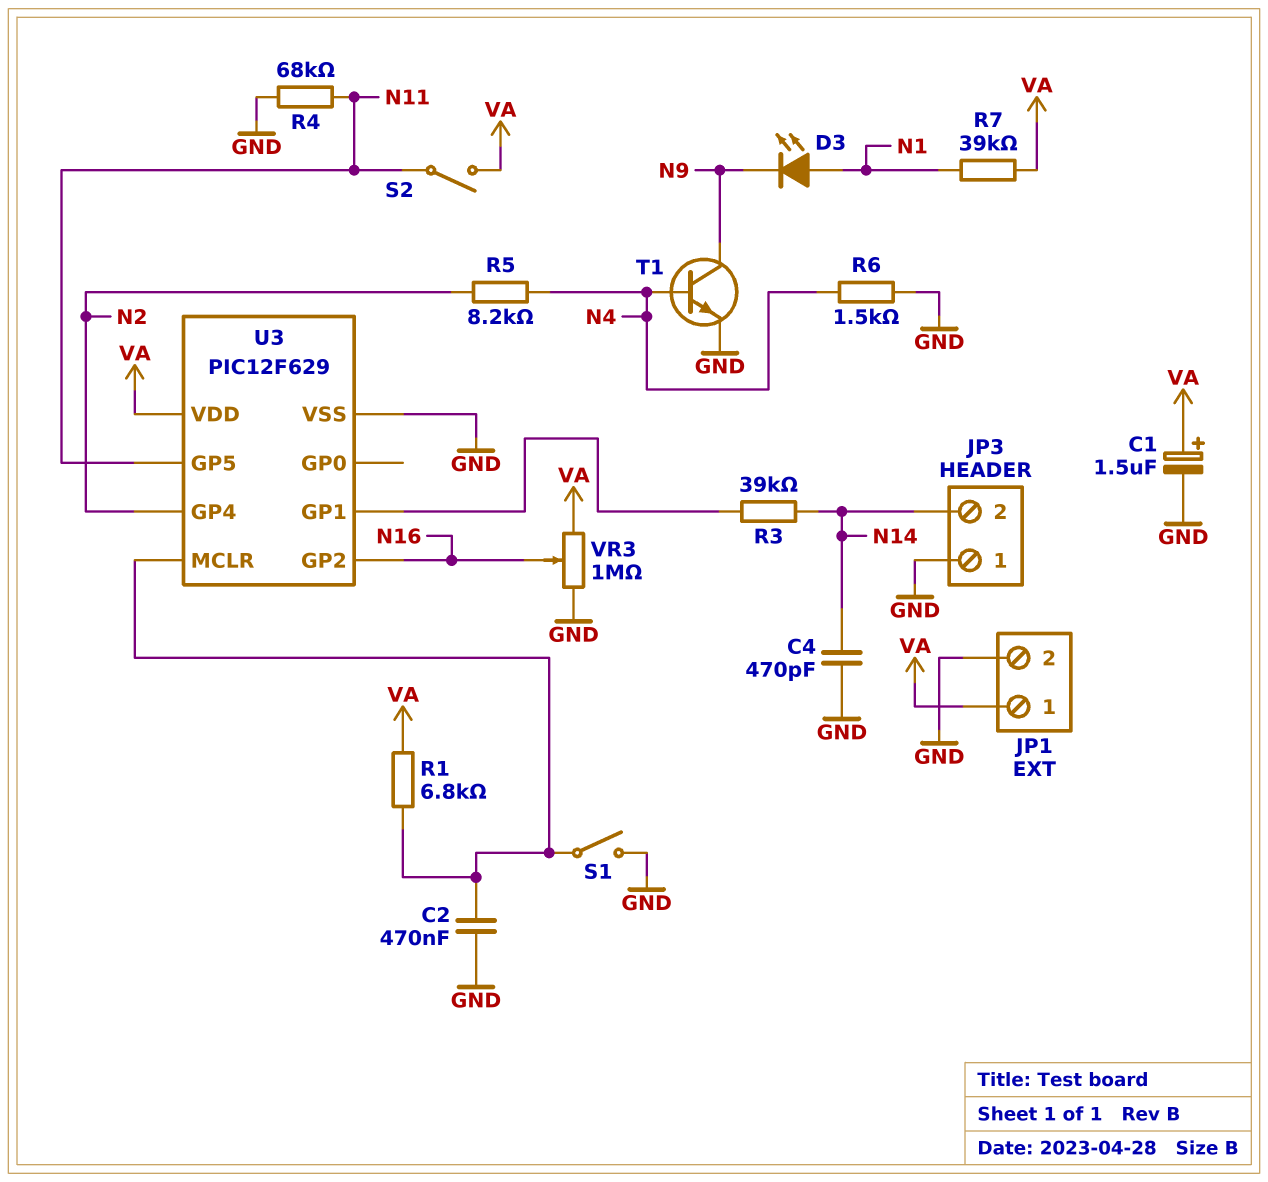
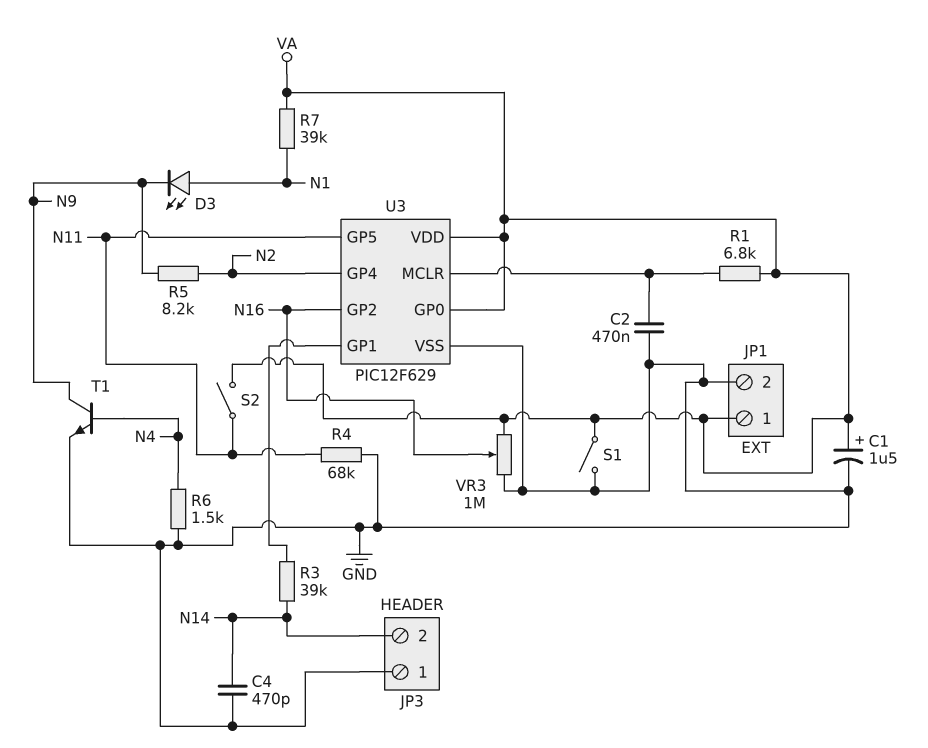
R5: 8.2k (N2, N4) -> 8.2k (N2, N9)
S1: switch (GND, U3/MCLR) -> switch (GND, VA)
U3 pin GP0: none -> VA

